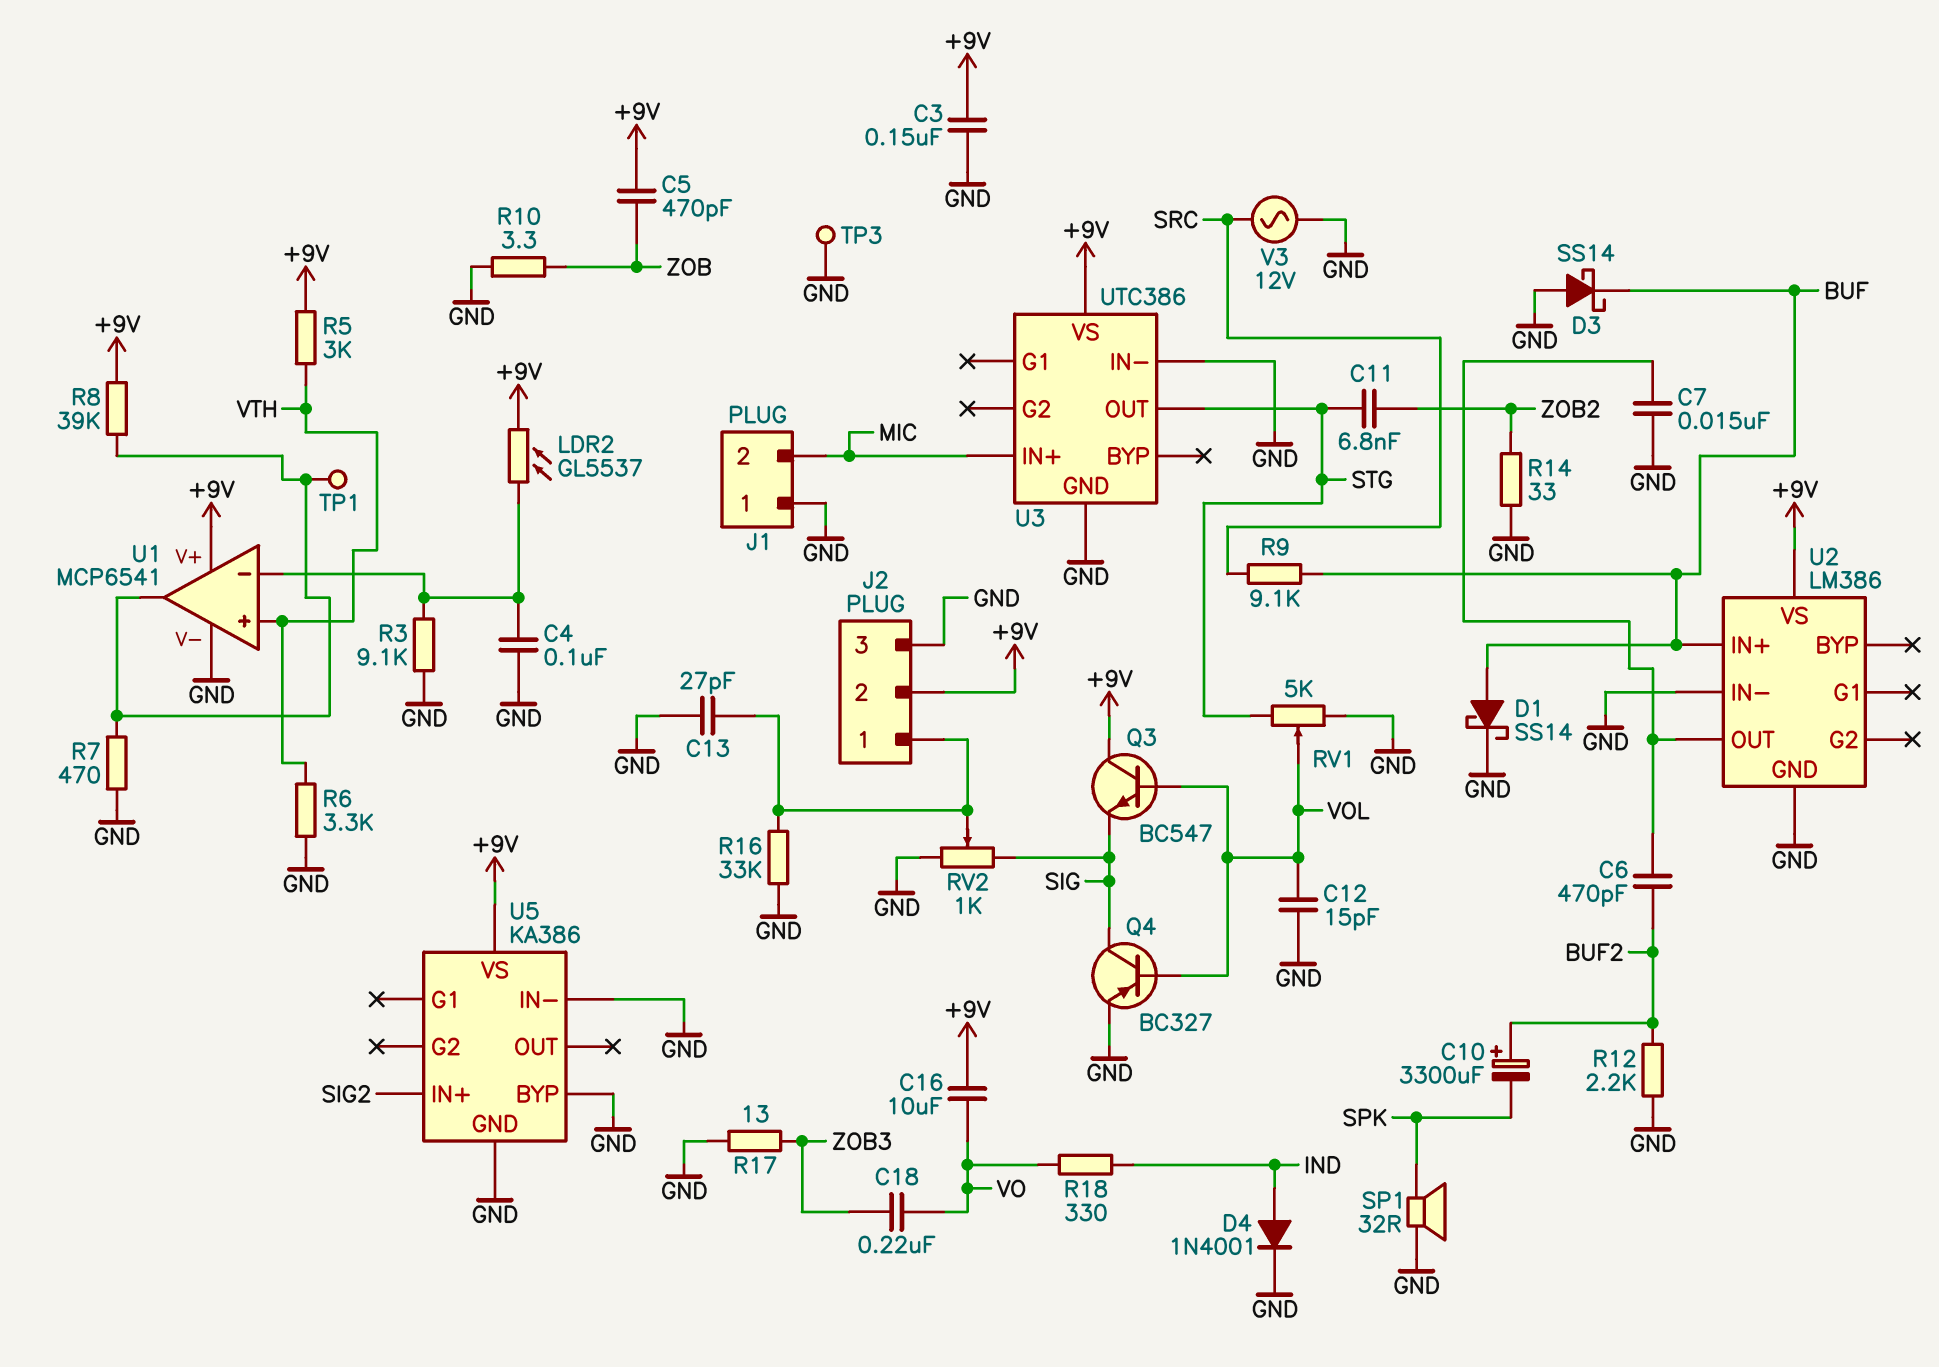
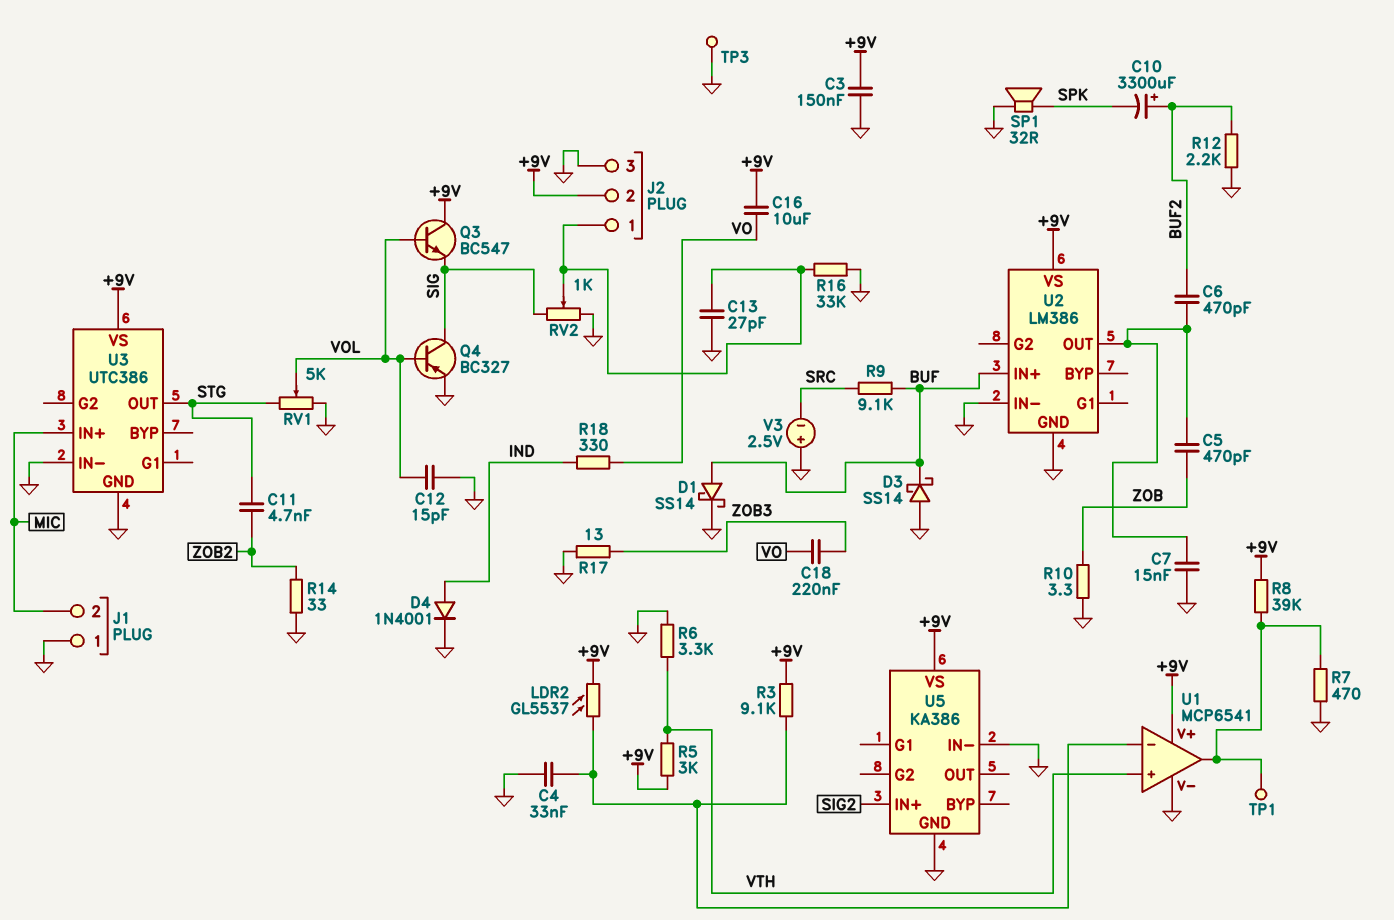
C4: 100nF (GND, U1/in-) -> 33nF (GND, U1/in-)
C5: 470pF (+9V, ZOB) -> 470pF (U2/OUT, ZOB)
C11: 6.8nF (STG, ZOB2) -> 4.7nF (STG, ZOB2)
R3: 9.1k (GND, U1/in-) -> 9.1k (+9V, U1/in-)
U5 pin BYP: GND -> none
V3: AC 12V (GND, SRC) -> 2.5V (plus GND, minus SRC)

